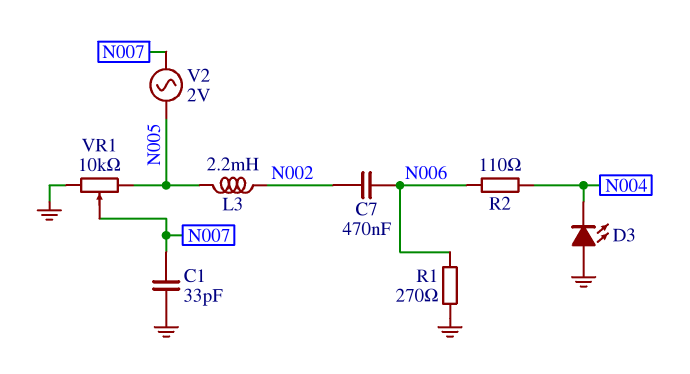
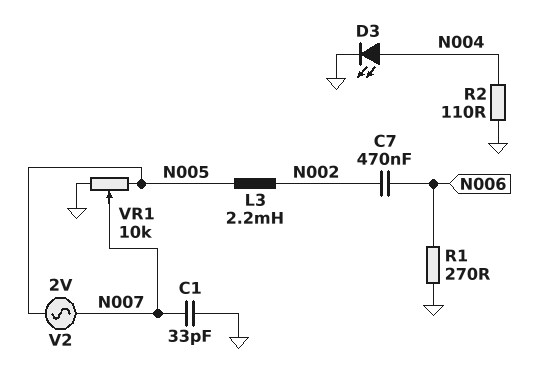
D3: LED (A GND, K N004) -> LED (A N004, K GND)
R2: 110 (N004, N006) -> 110 (GND, N004)

